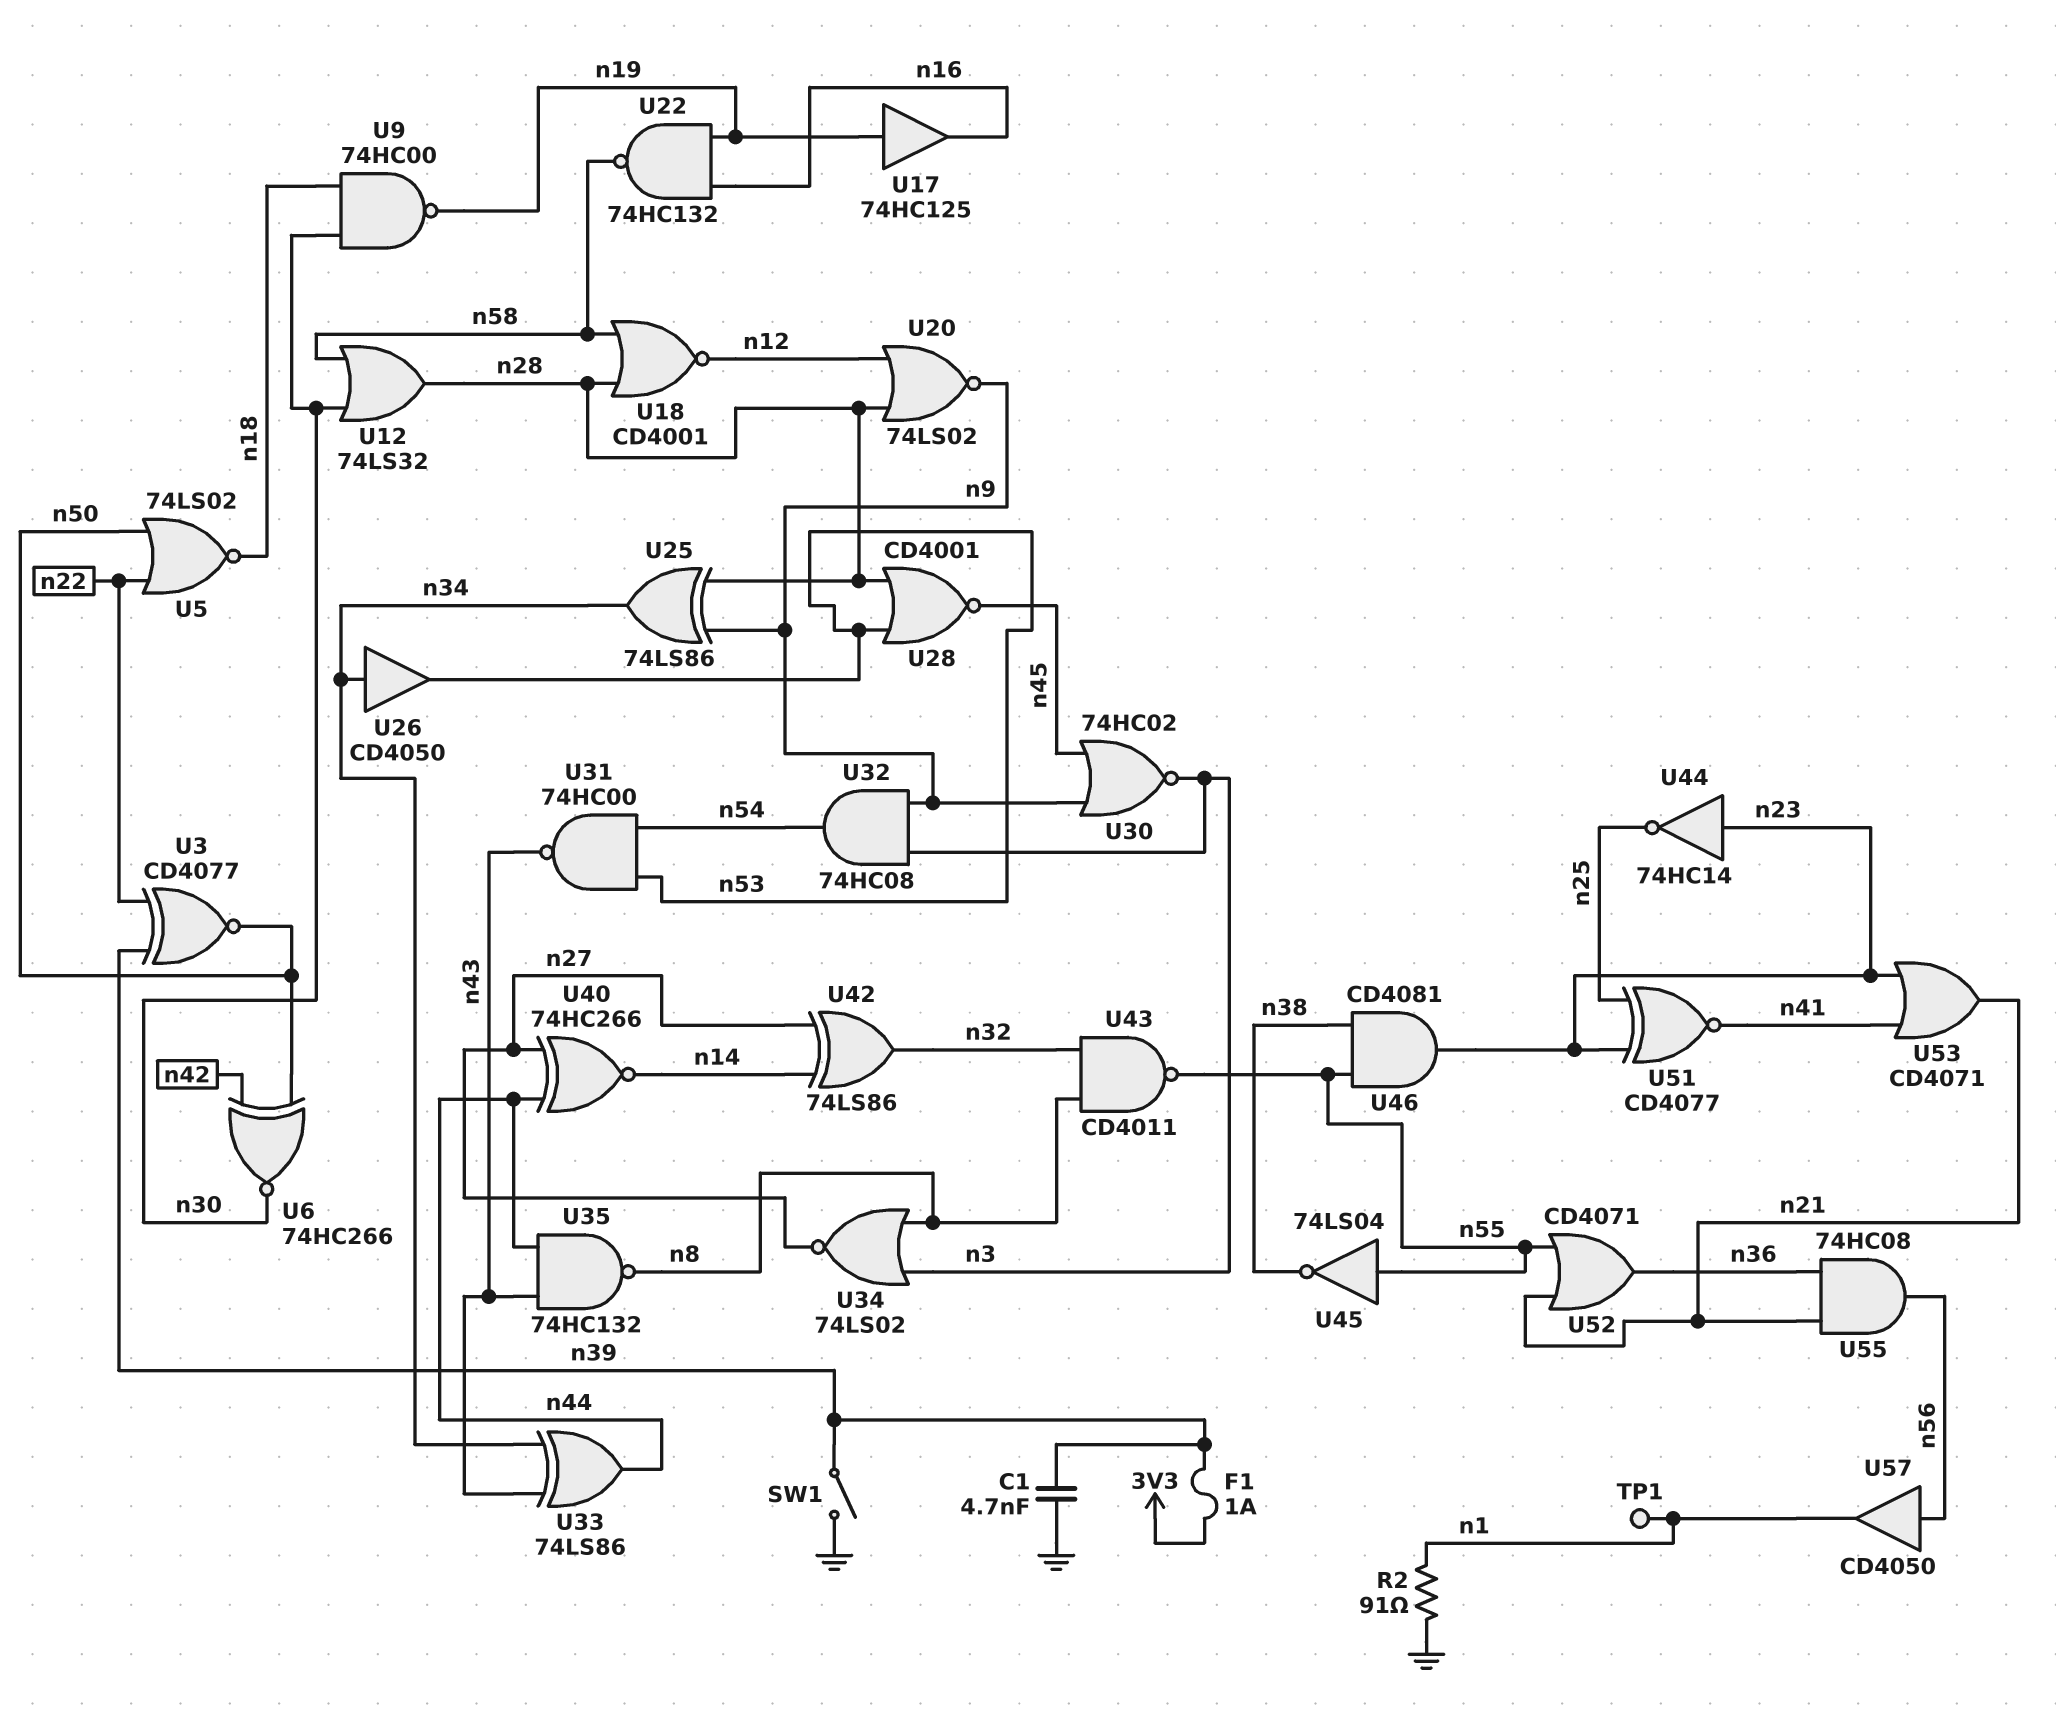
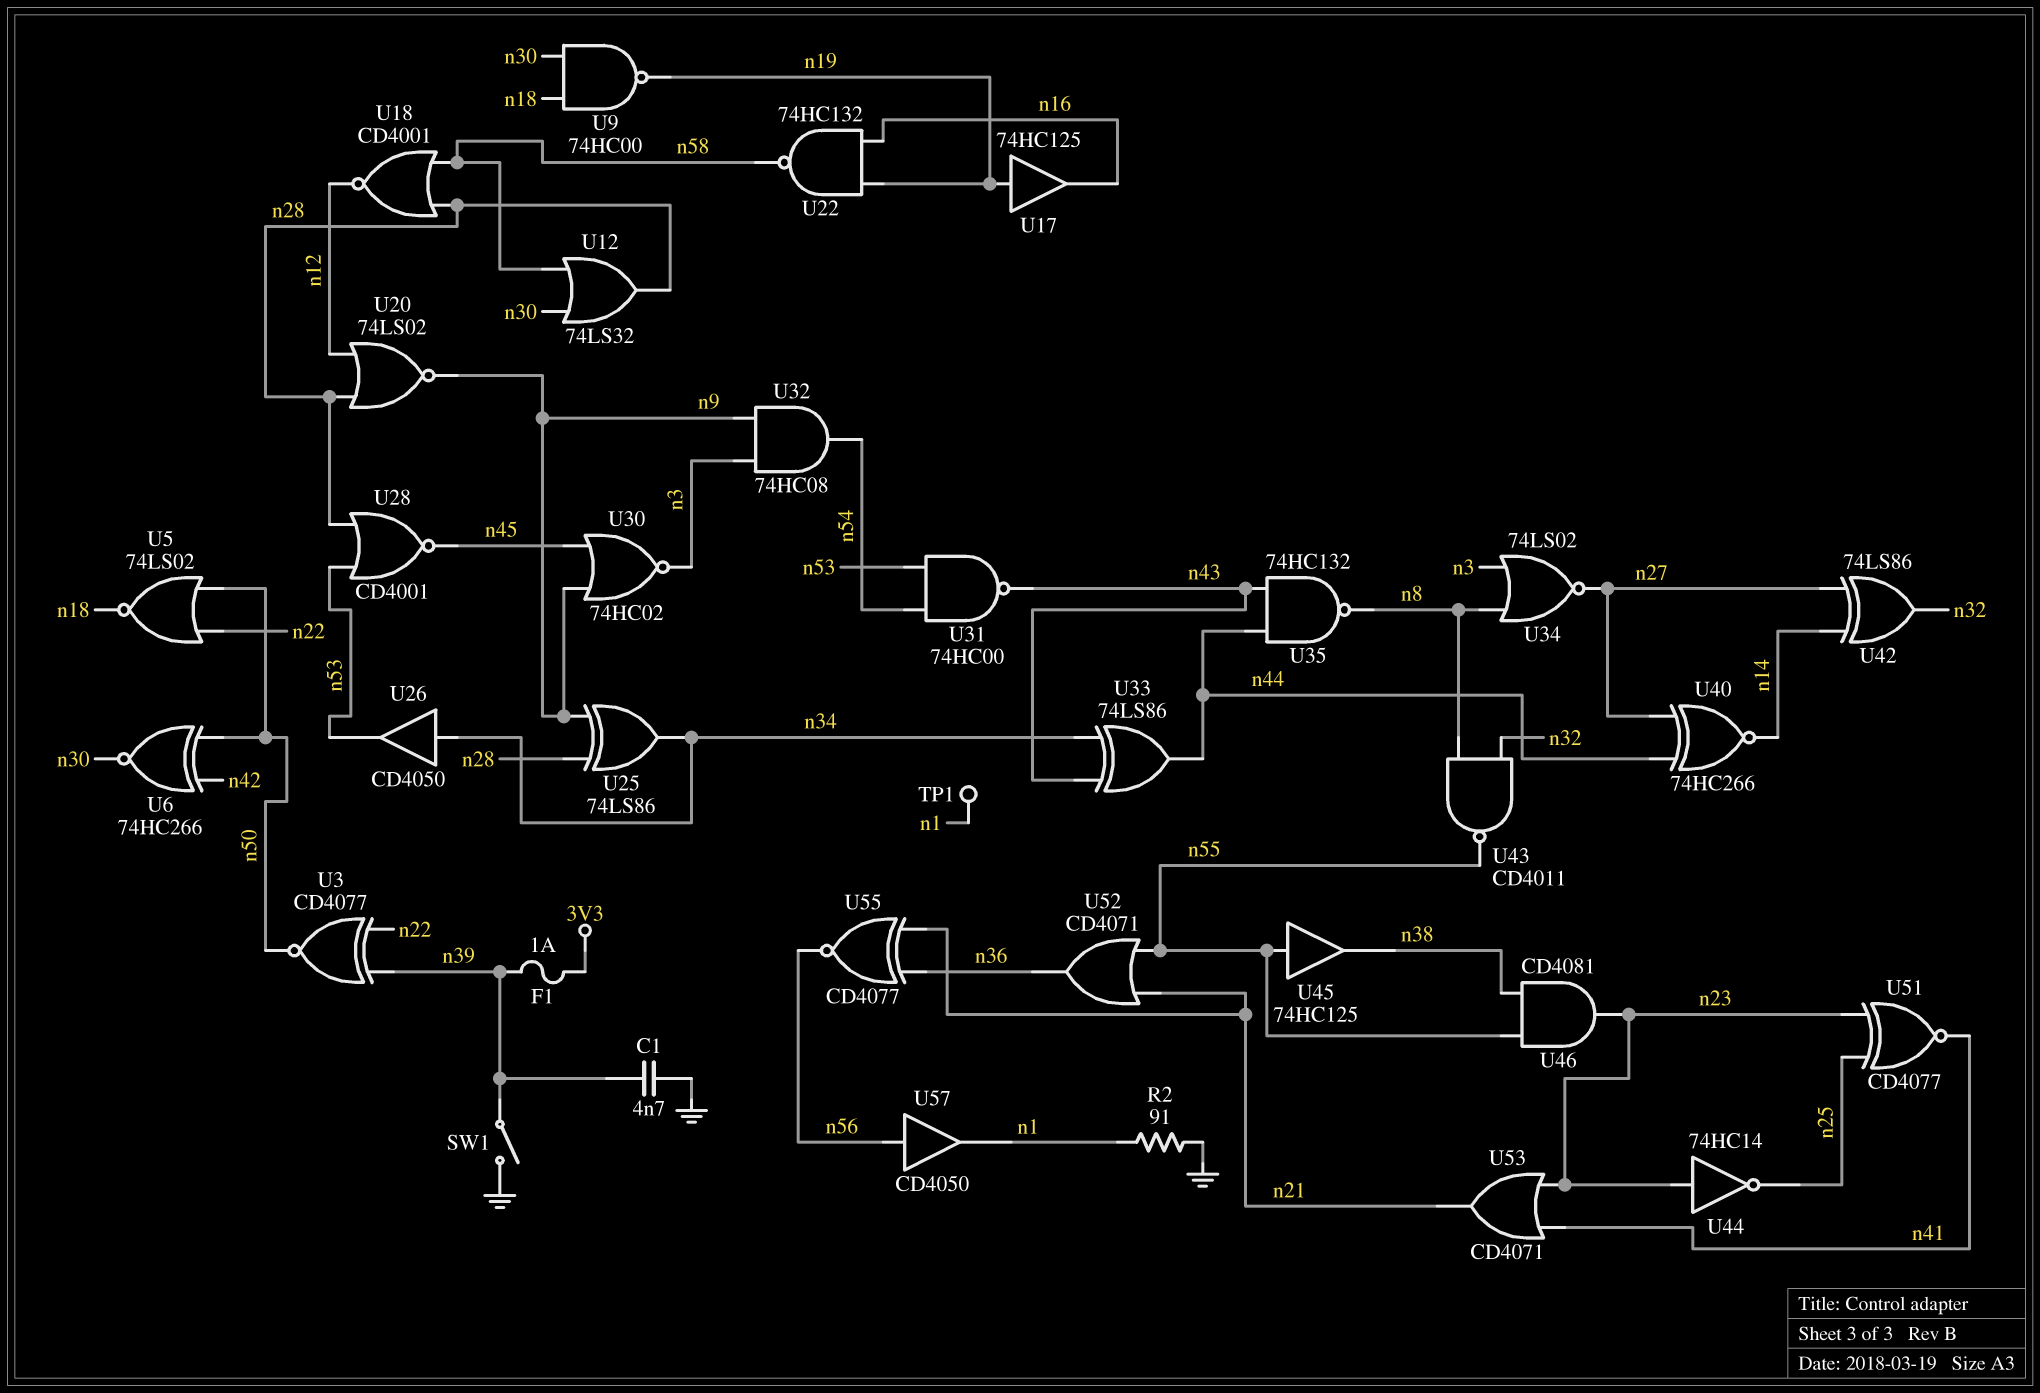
U45: NOT 74LS04 (in n55, out n38) -> buffer 74HC125 (in n55, out n38)
U55: AND 74HC08 (in n21, in n36, out n56) -> XNOR CD4077 (in n21, in n36, out n56)

